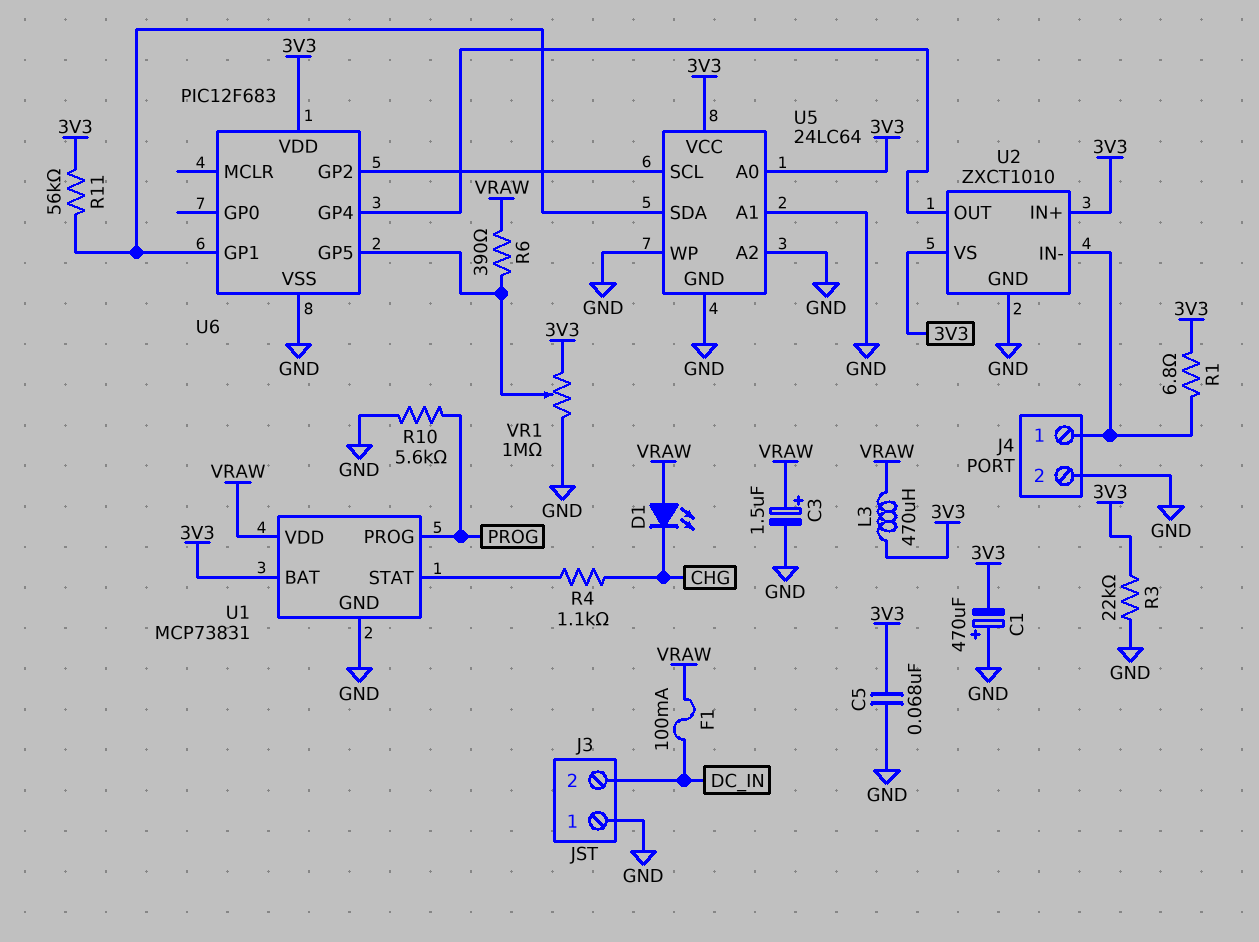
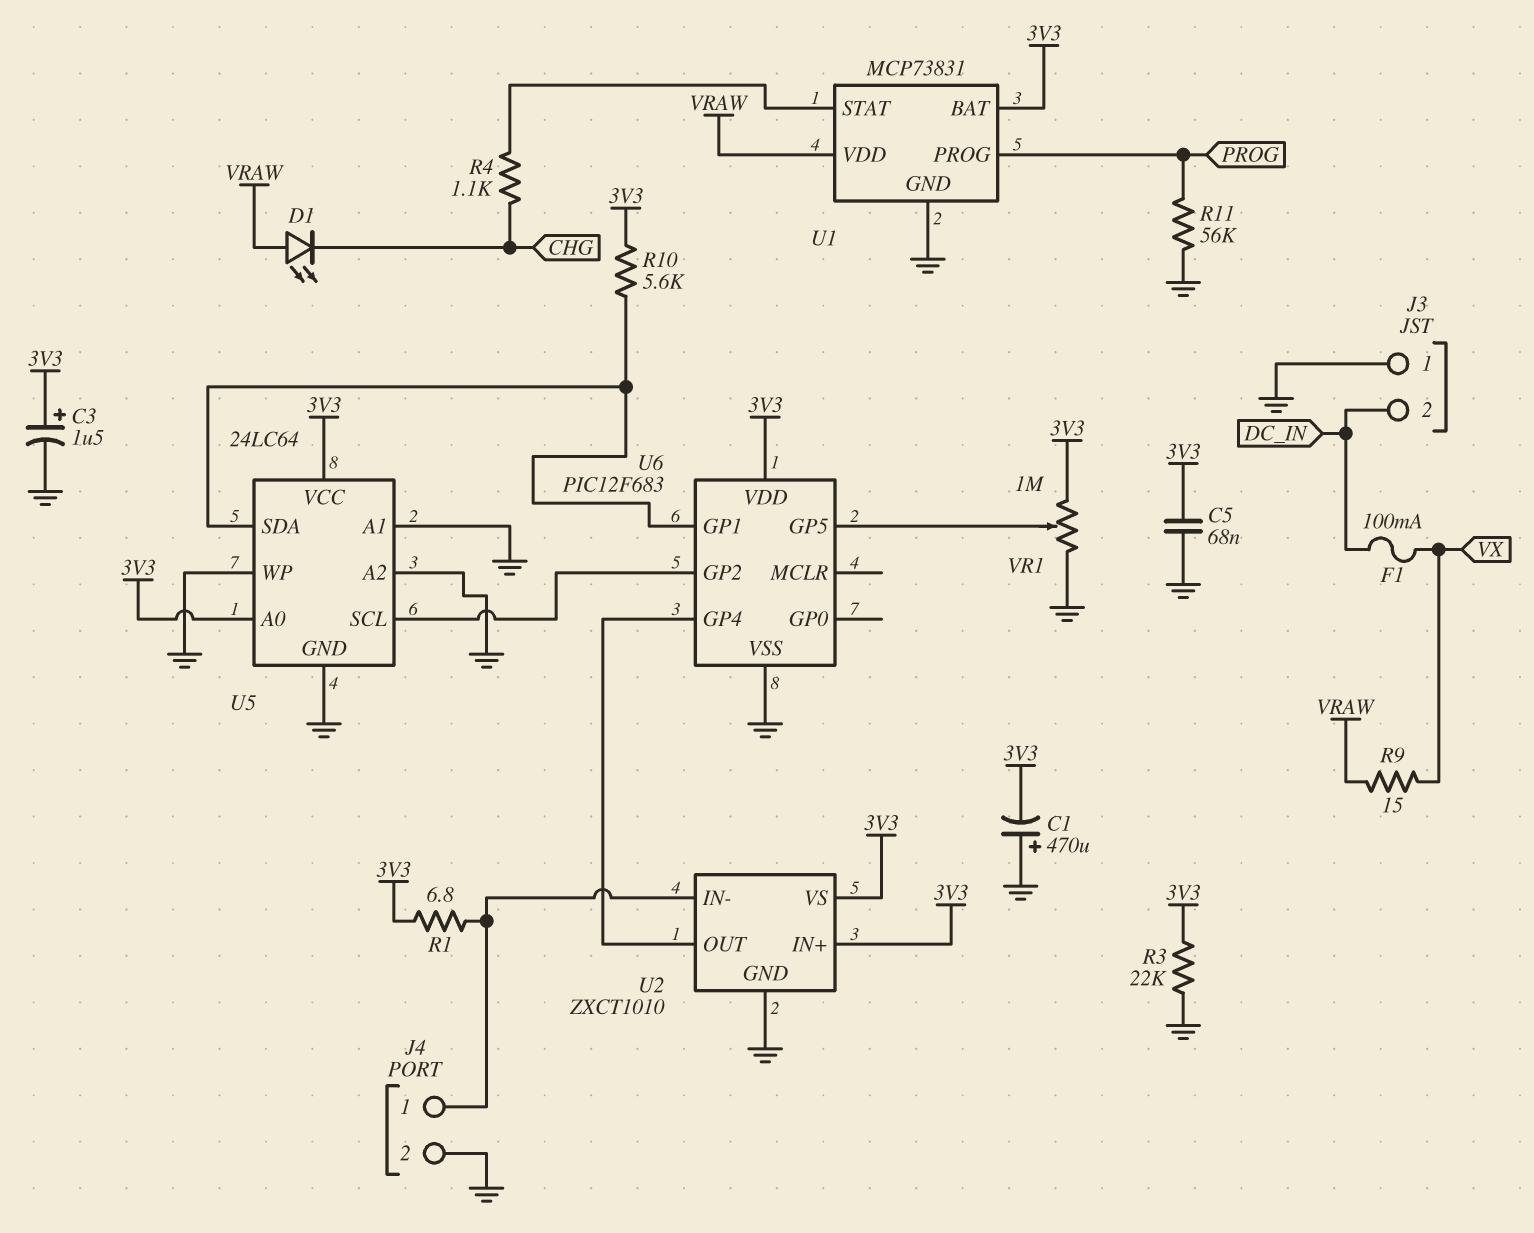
C3: 1.5uF (plus VRAW, minus GND) -> 1.5uF (plus 3V3, minus GND)
F1: 100mA (DC_IN, VRAW) -> 100mA (DC_IN, VX)
L3: 470uH (3V3, VRAW) -> none
R6: 390 (U6/GP5, VRAW) -> none
R9: none -> 15 (VRAW, VX)
R10: 5.6k (GND, PROG) -> 5.6k (3V3, U5/SDA)
R11: 56k (3V3, U5/SDA) -> 56k (GND, PROG)

